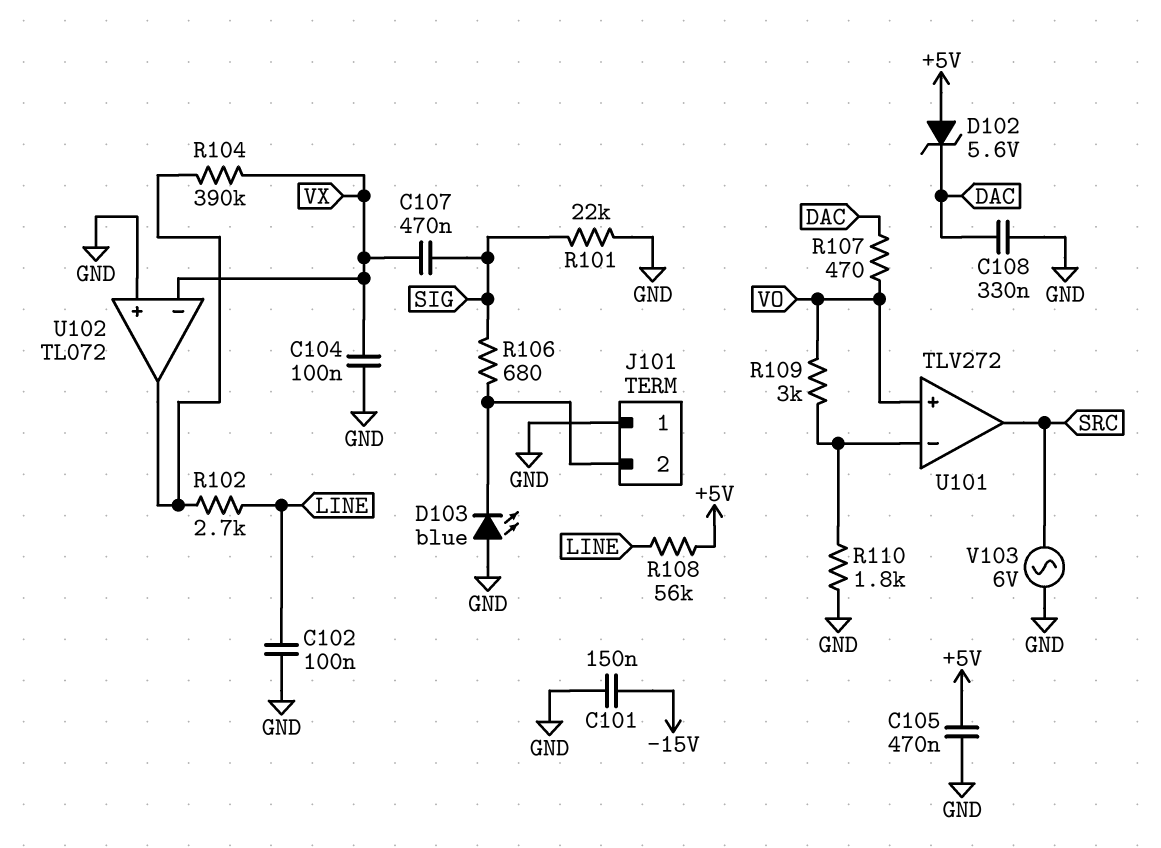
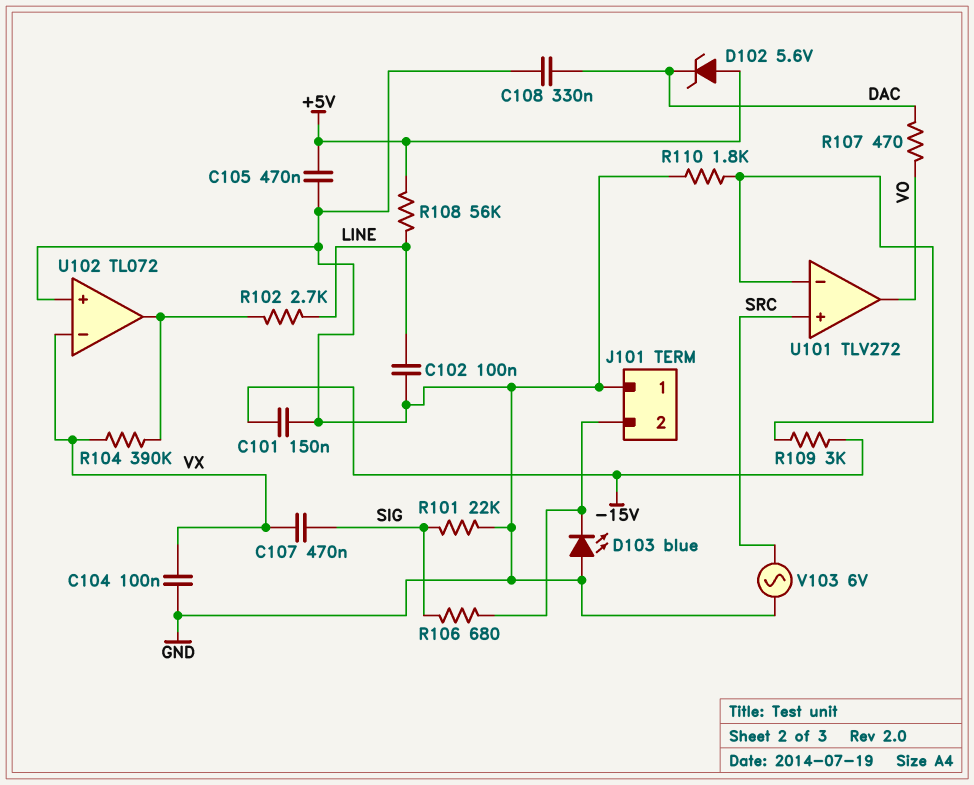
R109: 3k (U101/in-, VO) -> 3k (-15V, U101/in-)
U101 pin in+: VO -> SRC
U101 pin out: SRC -> VO

